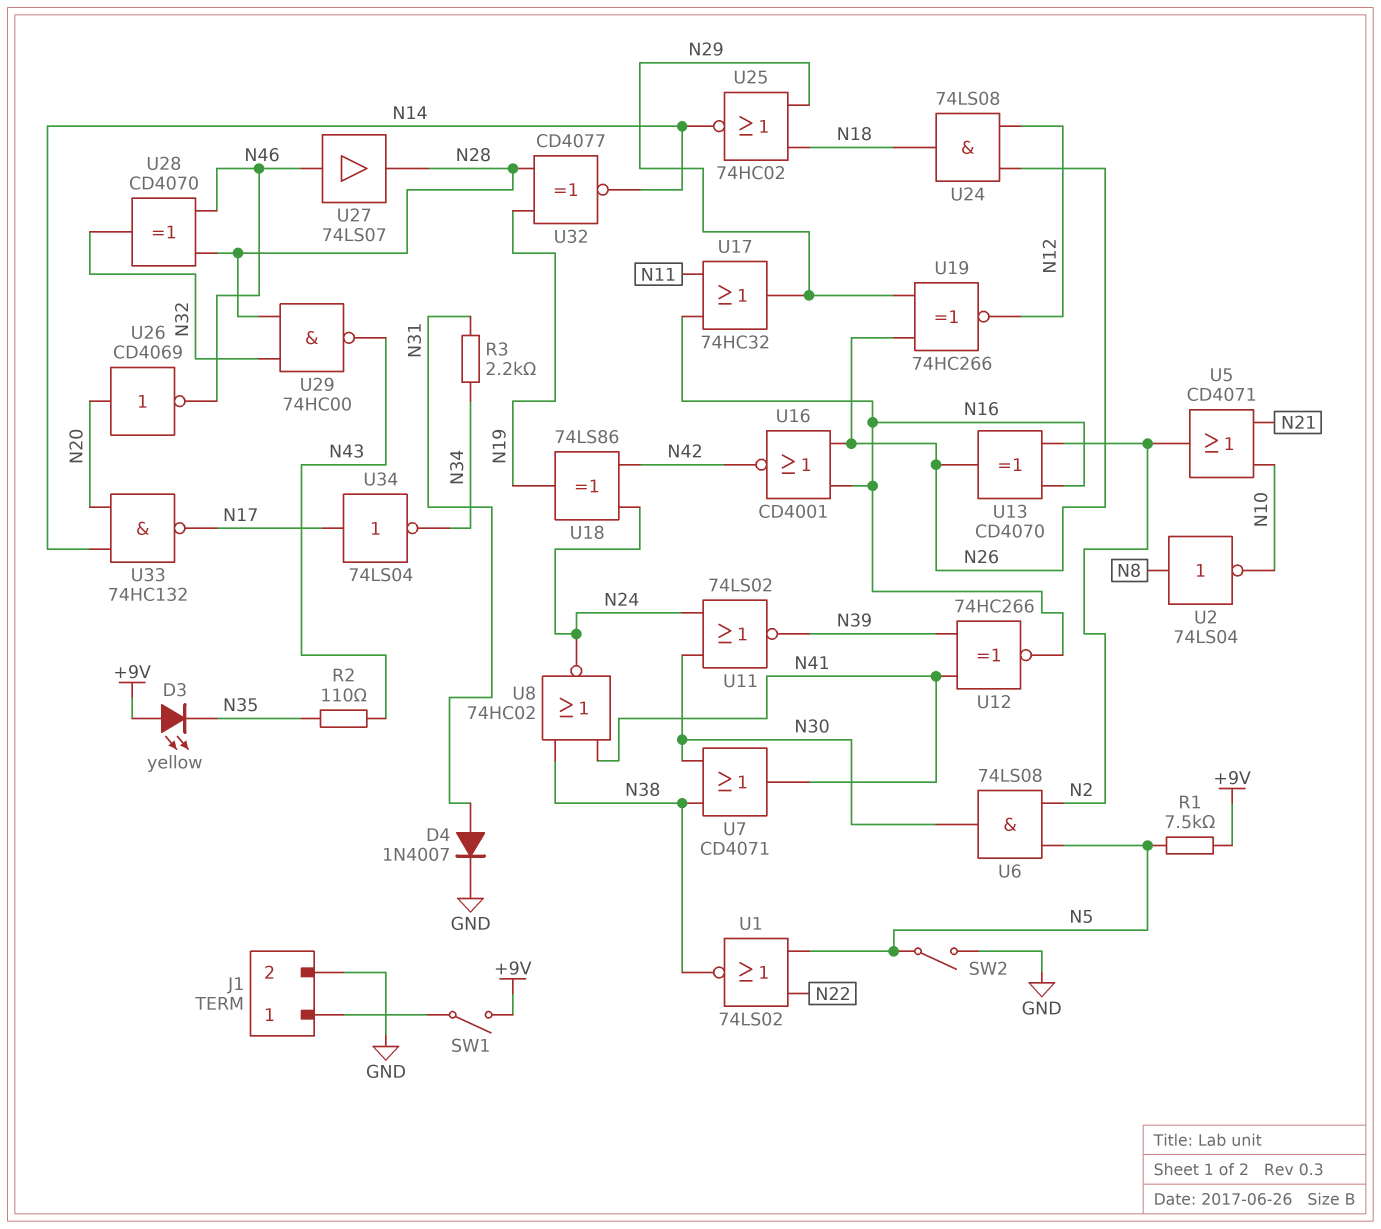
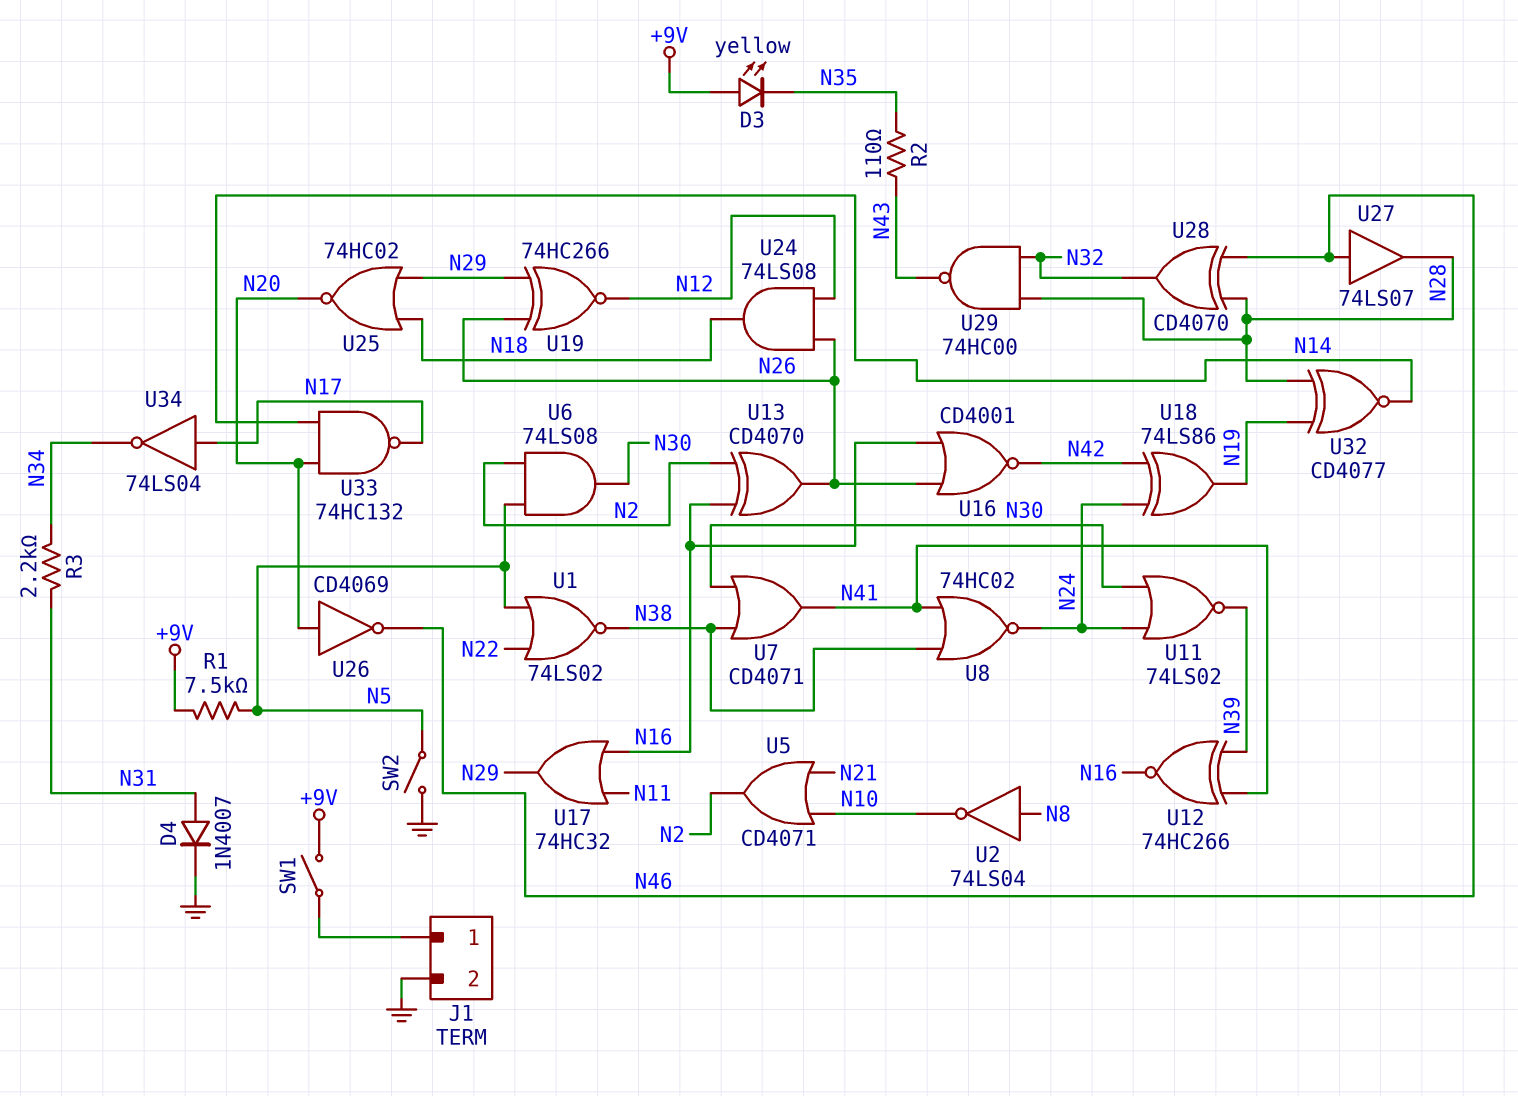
U25: NOR 74HC02 (in N18, in N29, out N14) -> NOR 74HC02 (in N18, in N29, out N20)

